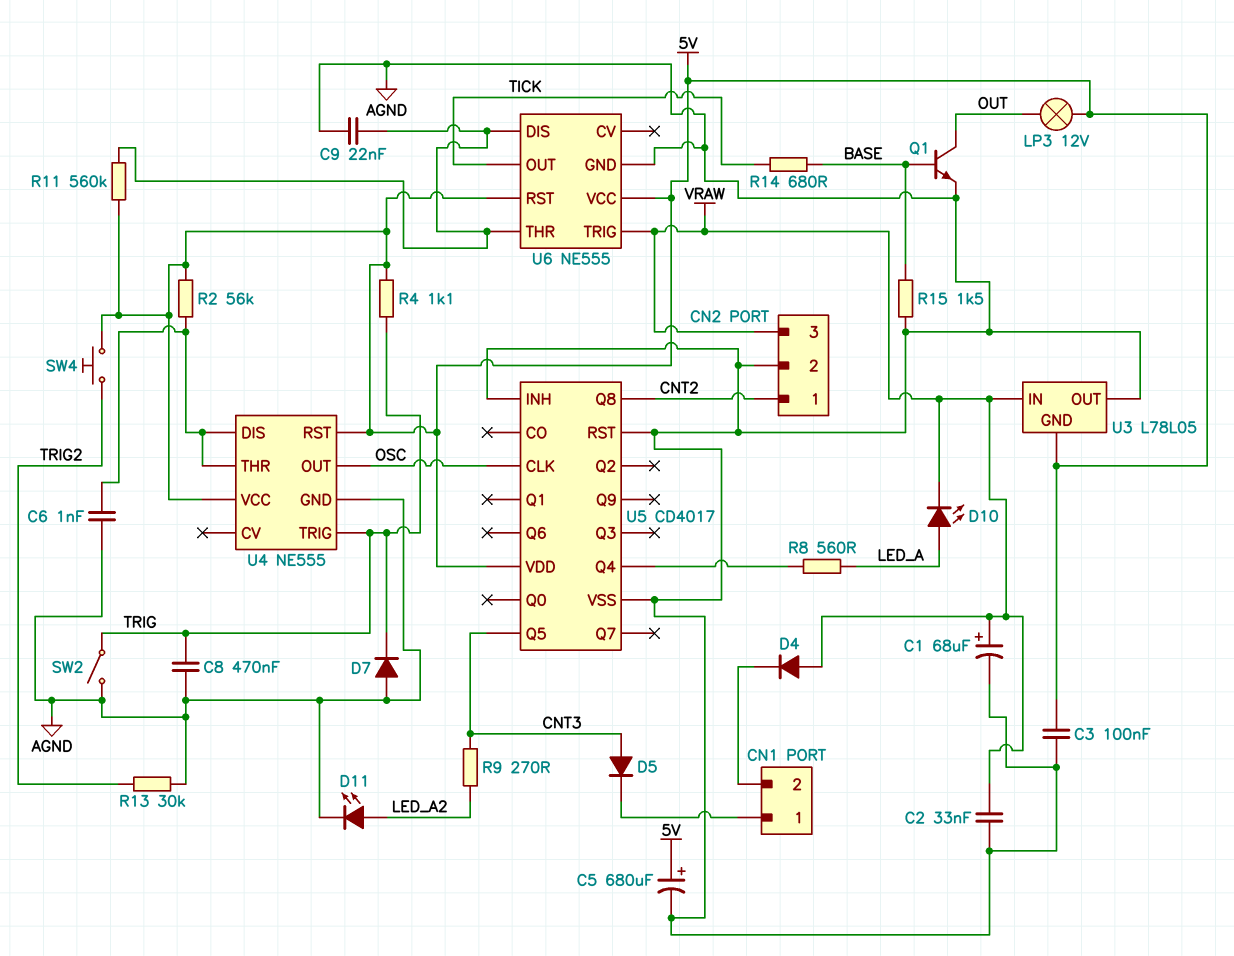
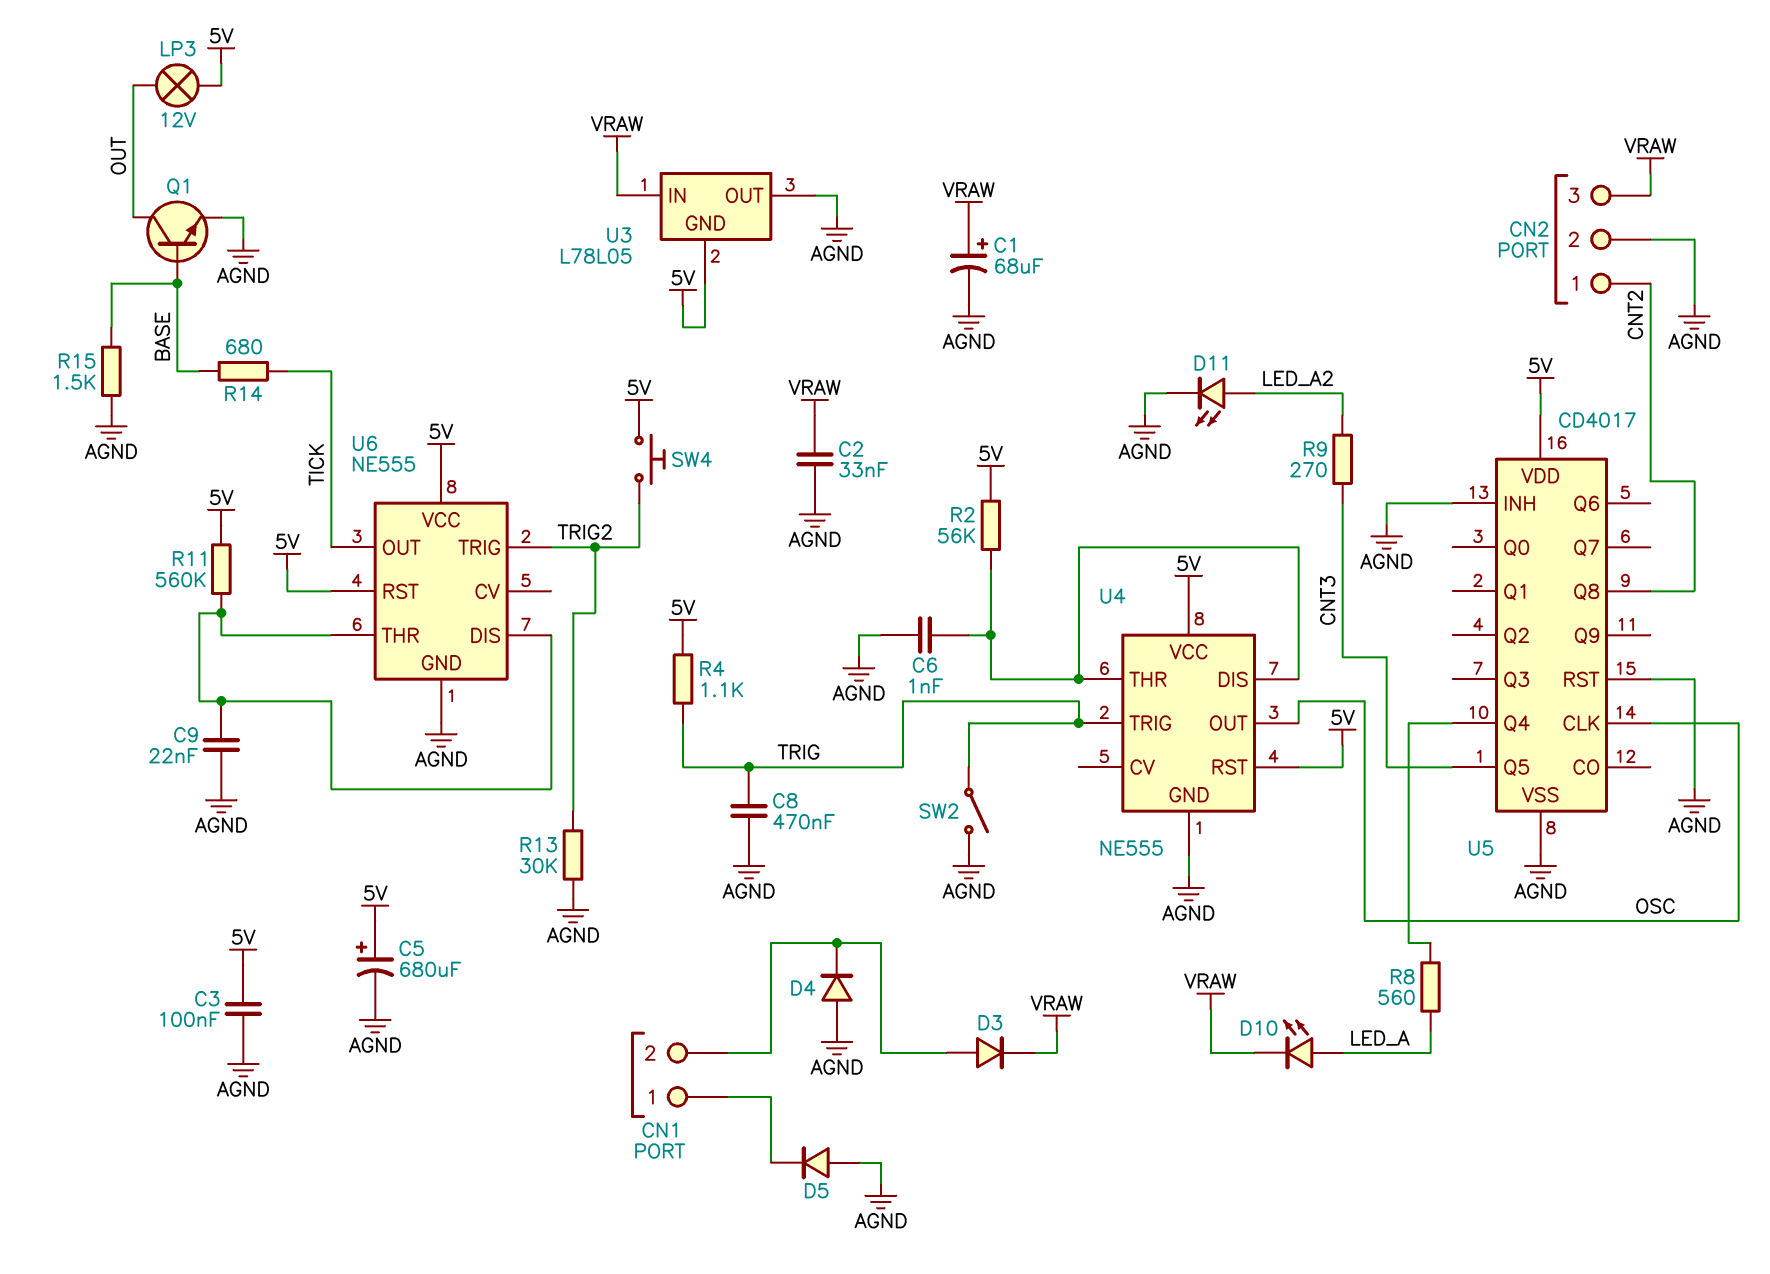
D3: none -> diode (A CN1/2, K VRAW)
D4: diode (A VRAW, K CN1/2) -> diode (A AGND, K CN1/2)
D5: diode (A CNT3, K CN1/1) -> diode (A AGND, K CN1/1)
D7: diode (A AGND, K TRIG) -> none
U6 pin TRIG: VRAW -> TRIG2

